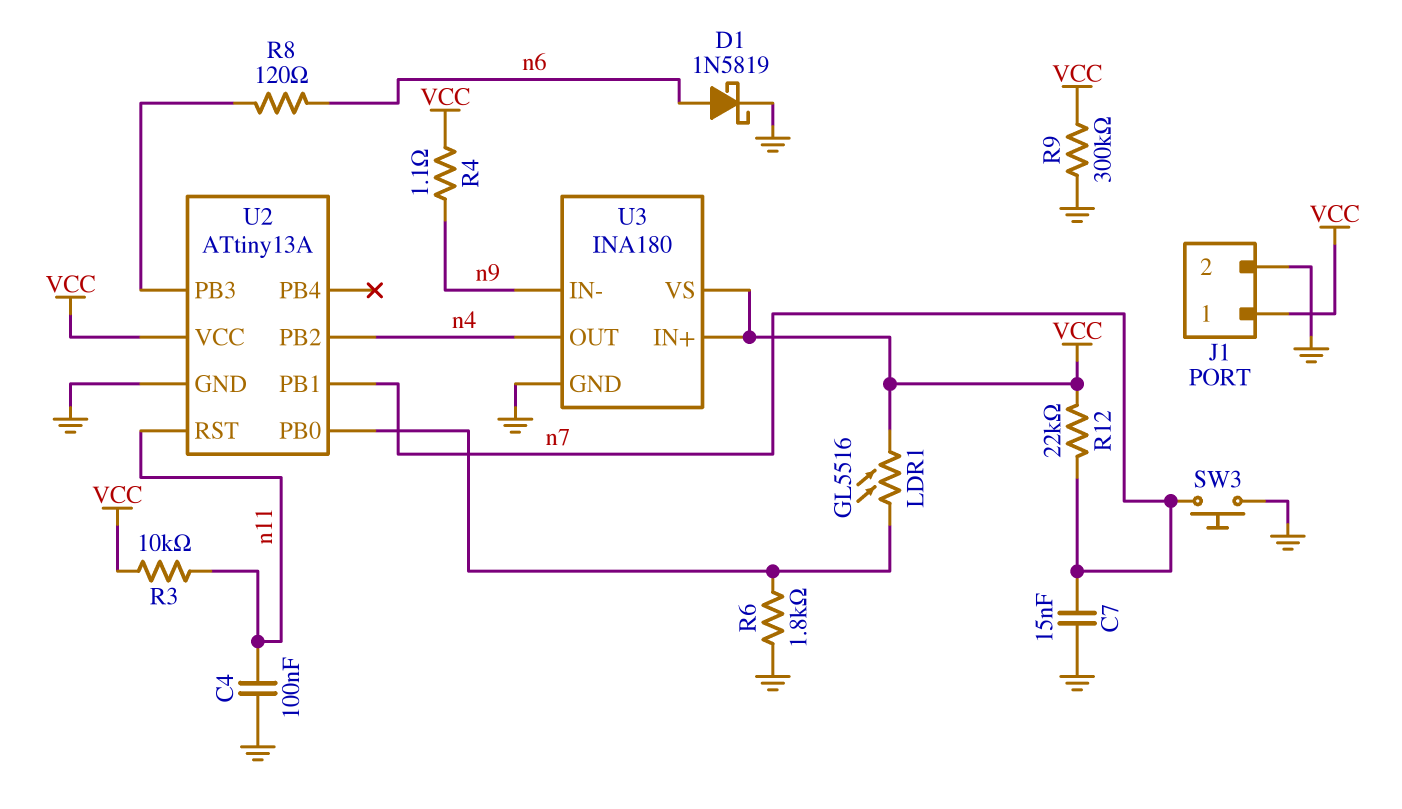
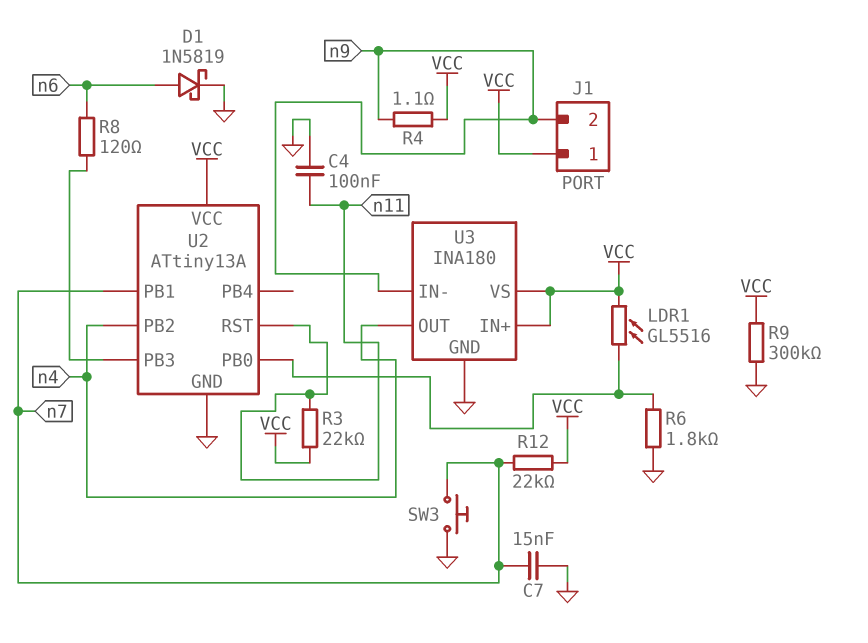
J1 pin 2: GND -> n9
R3: 10k (VCC, n11) -> 22k (VCC, n11)

